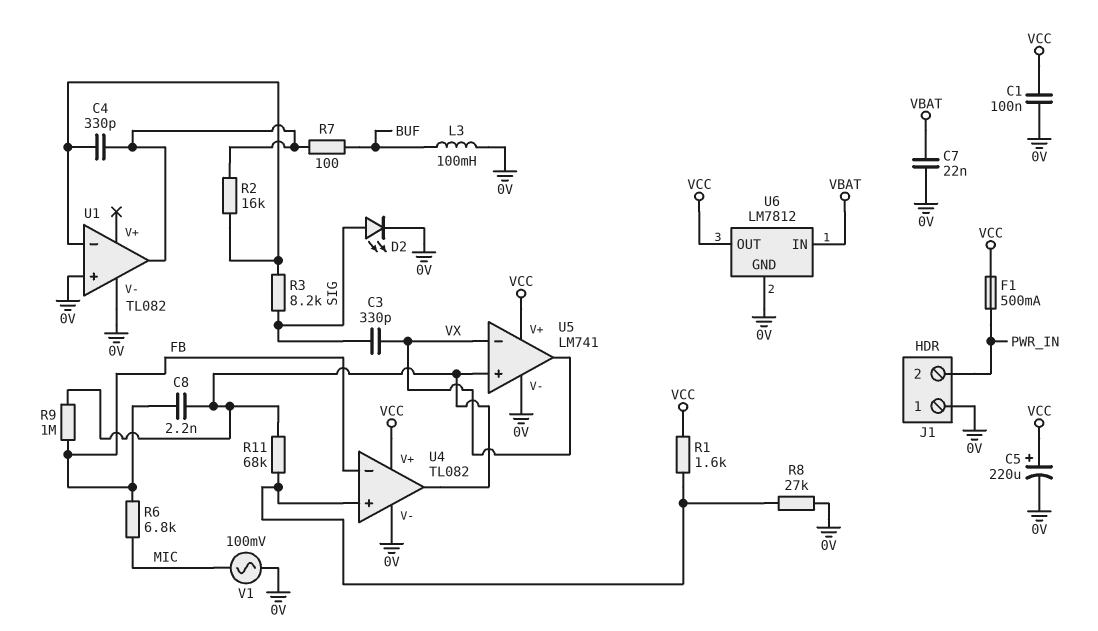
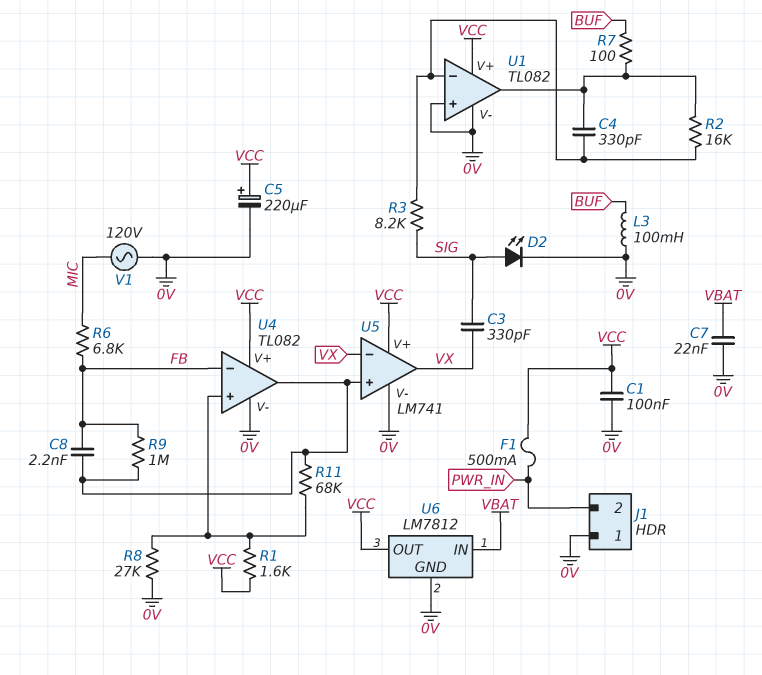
U1 pin V+: none -> VCC
V1: AC 100mV (0V, MIC) -> AC 120V (0V, MIC)

